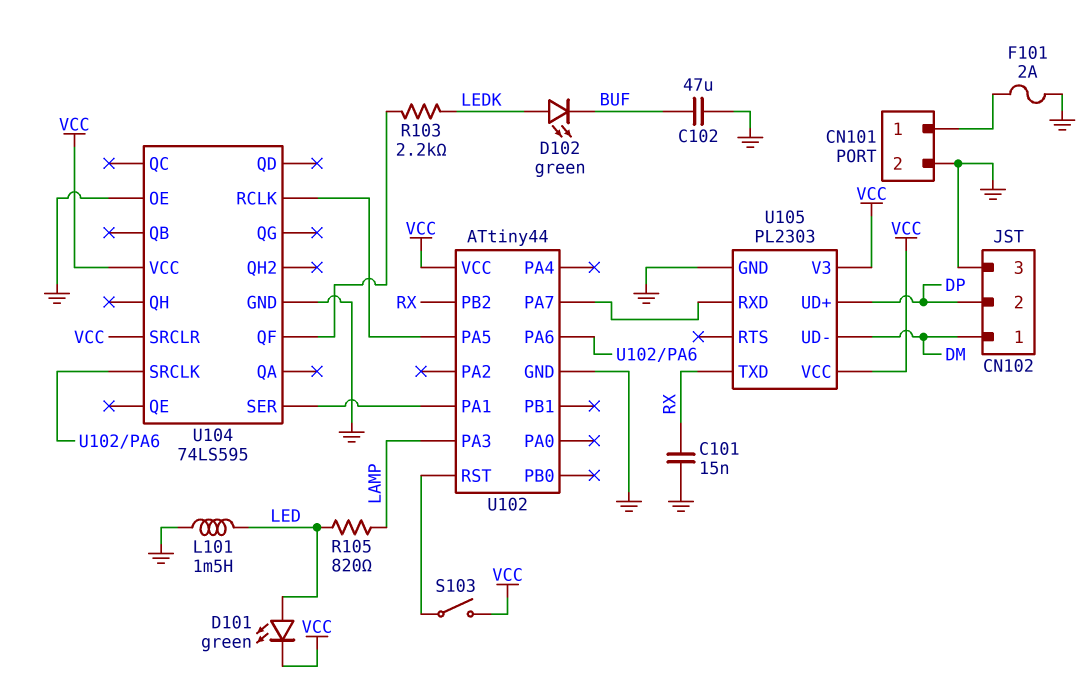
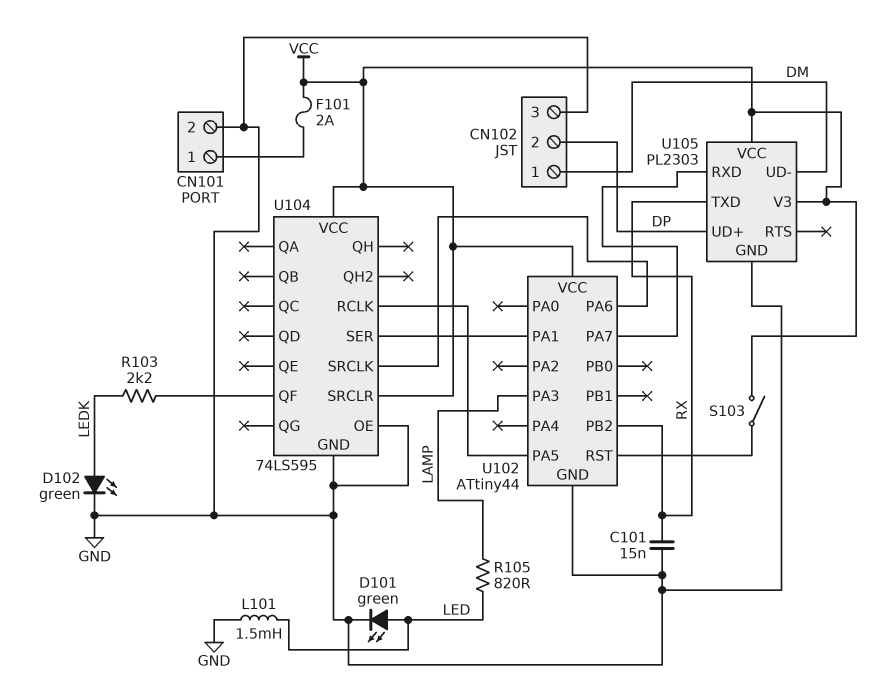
C102: 47uF (BUF, GND) -> none
D101: LED green (A LED, K VCC) -> LED green (A LED, K GND)
D102: LED green (A LEDK, K BUF) -> LED green (A LEDK, K GND)
F101: 2A (CN101/1, GND) -> 2A (CN101/1, VCC)

